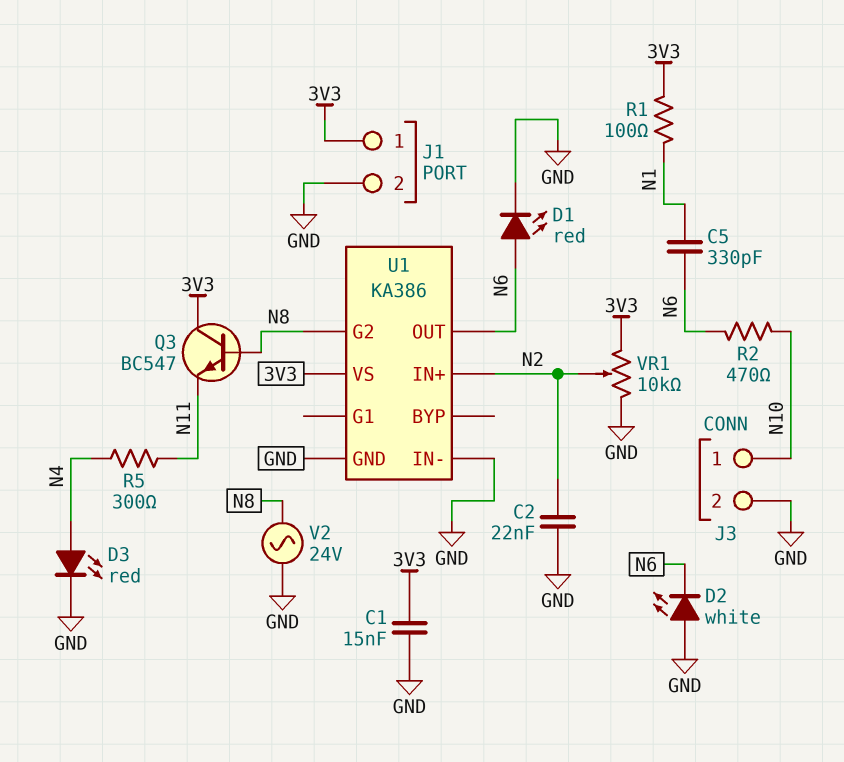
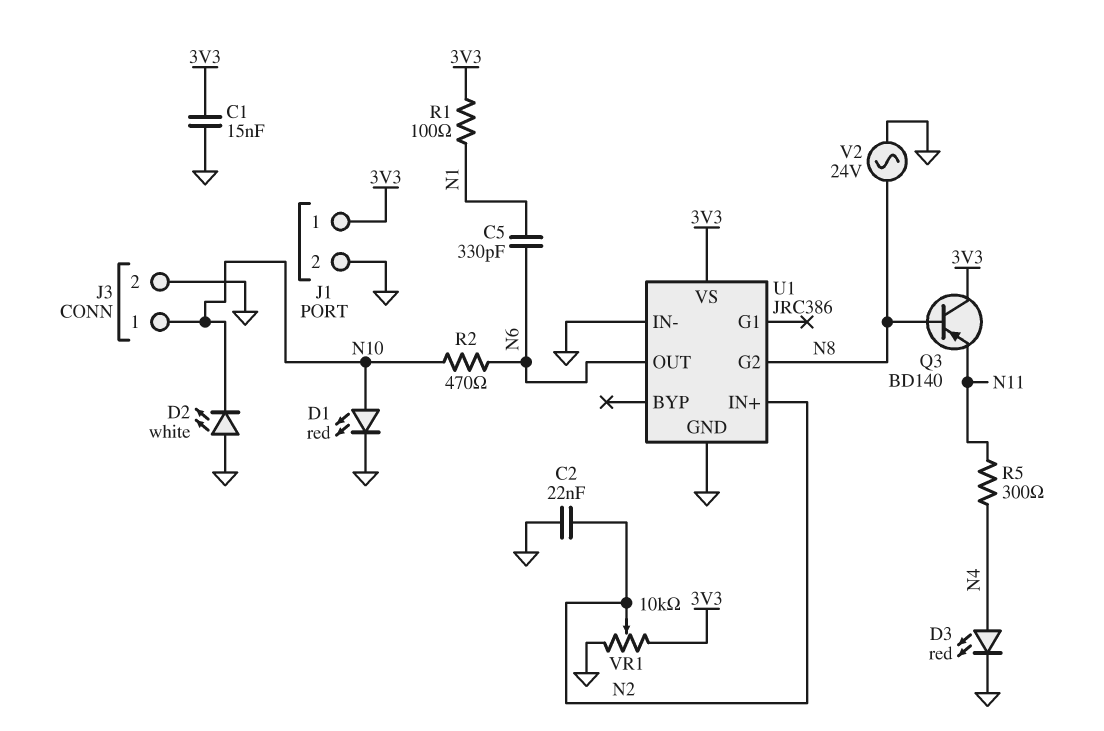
D1: LED red (A N6, K GND) -> LED red (A N10, K GND)
D2: LED white (A GND, K N6) -> LED white (A GND, K N10)
Q3: NPN BC547 (B N8, C 3V3, E N11) -> PNP BD140 (B N8, C 3V3, E N11)
U1: KA386 -> JRC386

